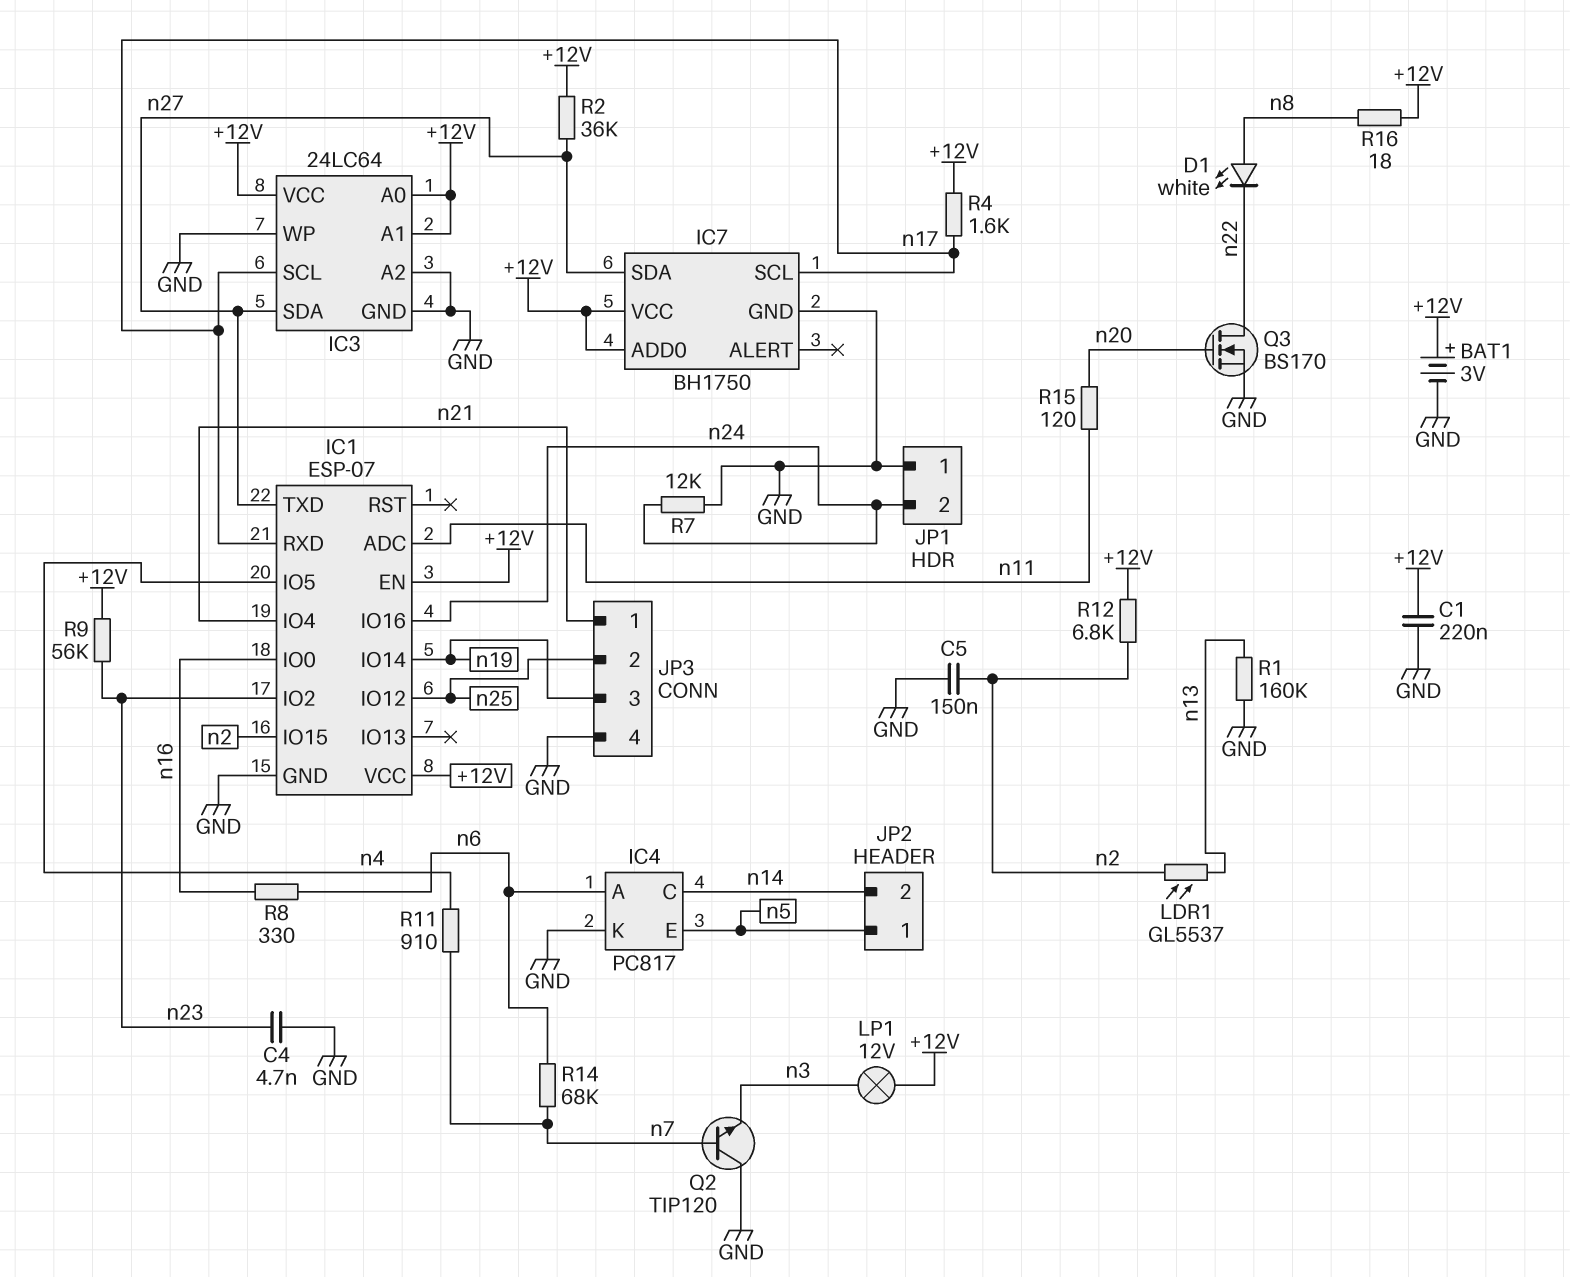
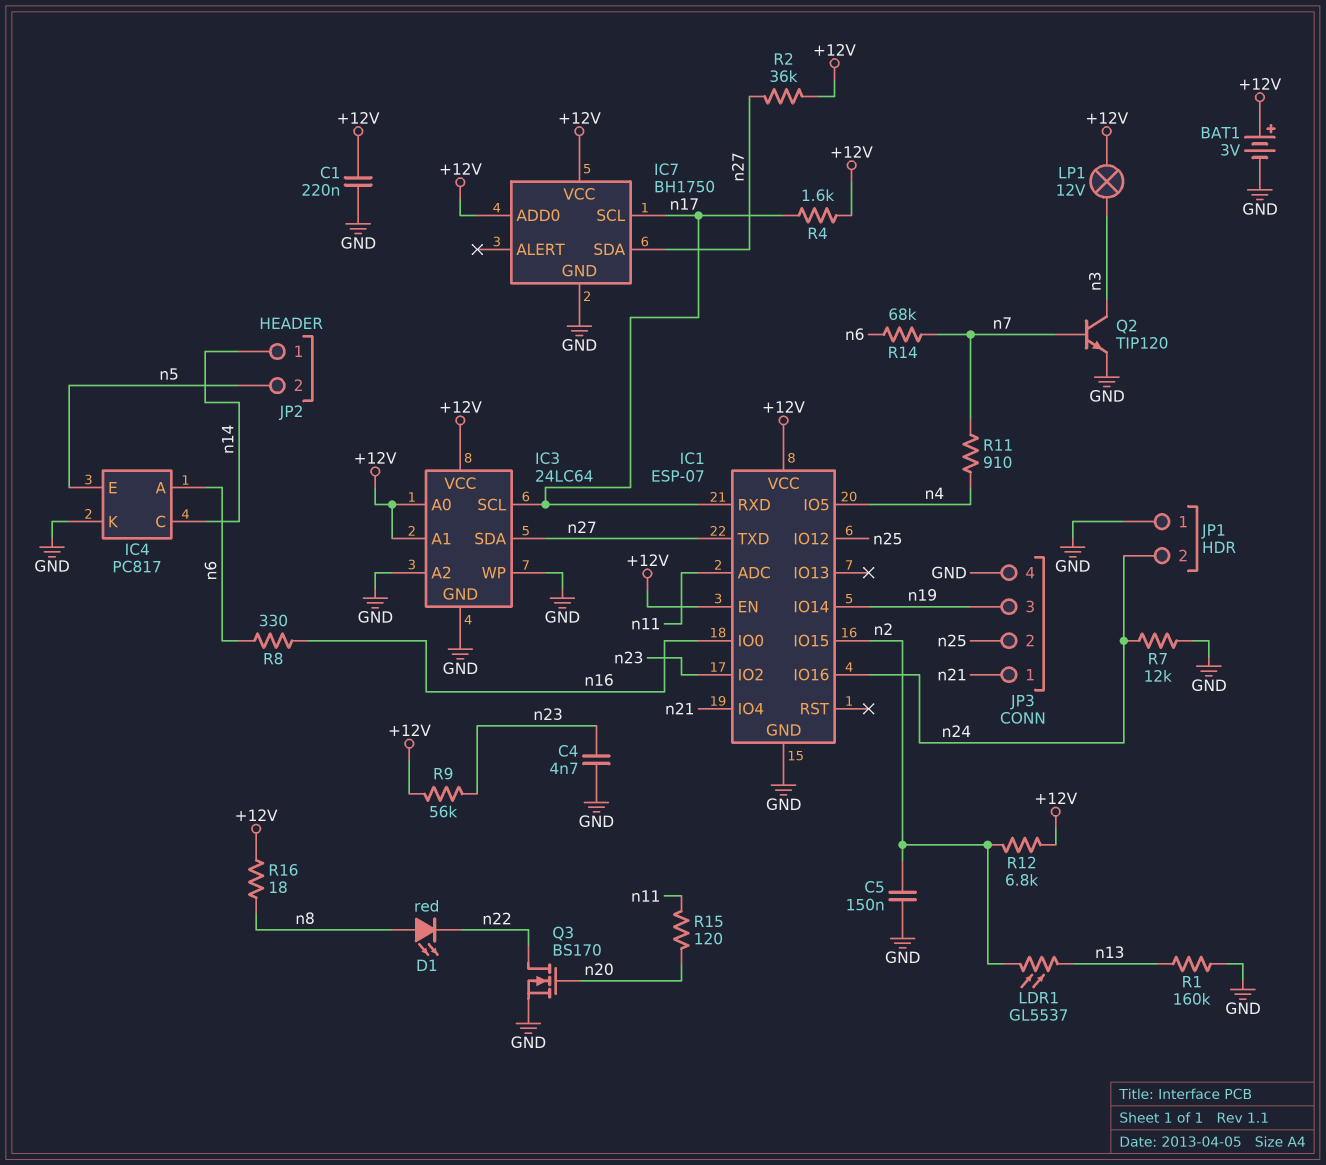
D1: LED white (A n8, K n22) -> LED red (A n8, K n22)
JP2 pin 1: n5 -> n14
JP2 pin 2: n14 -> n5
Q2: NPN TIP120 (B n7, C GND, E n3) -> NPN TIP120 (B n7, C n3, E GND)

